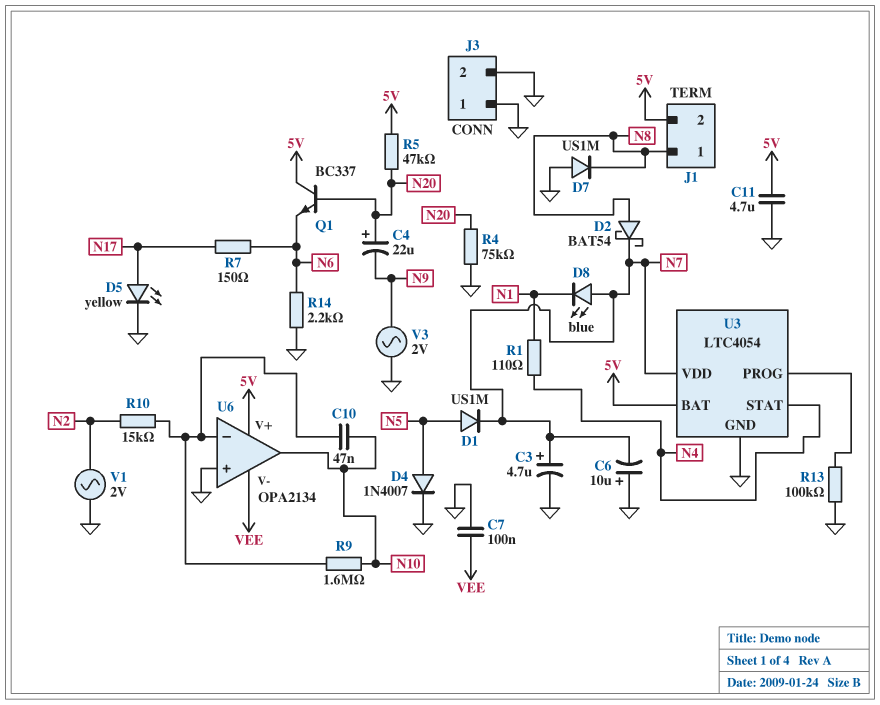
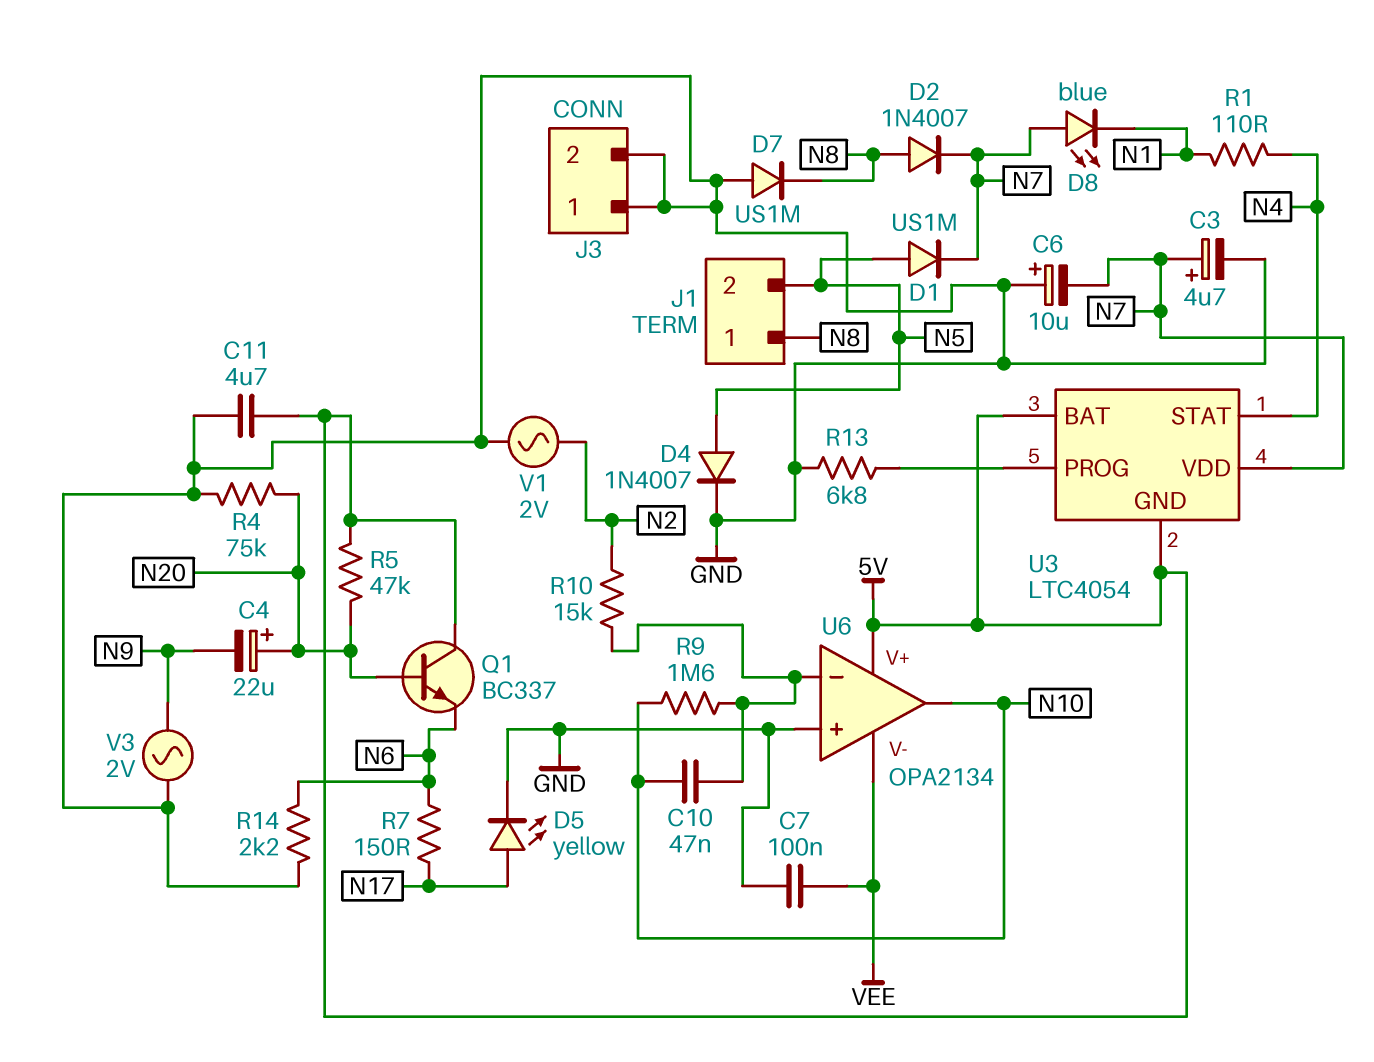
D2: schottky BAT54 (A N8, K N7) -> diode 1N4007 (A N8, K N7)
J1 pin 2: 5V -> N5
R13: 100k (GND, U3/PROG) -> 6.8k (GND, U3/PROG)
U3 pin GND: GND -> 5V

